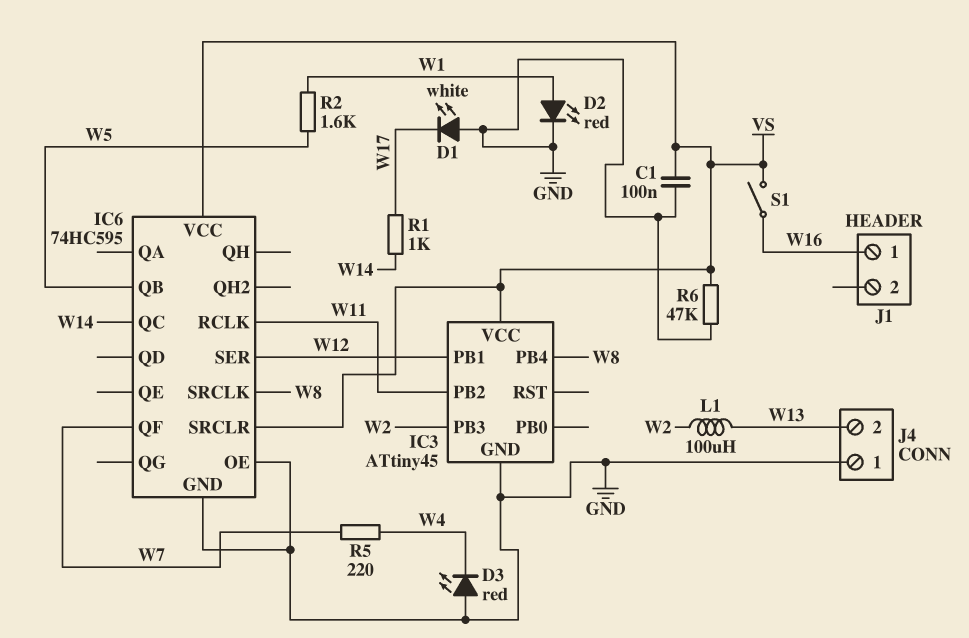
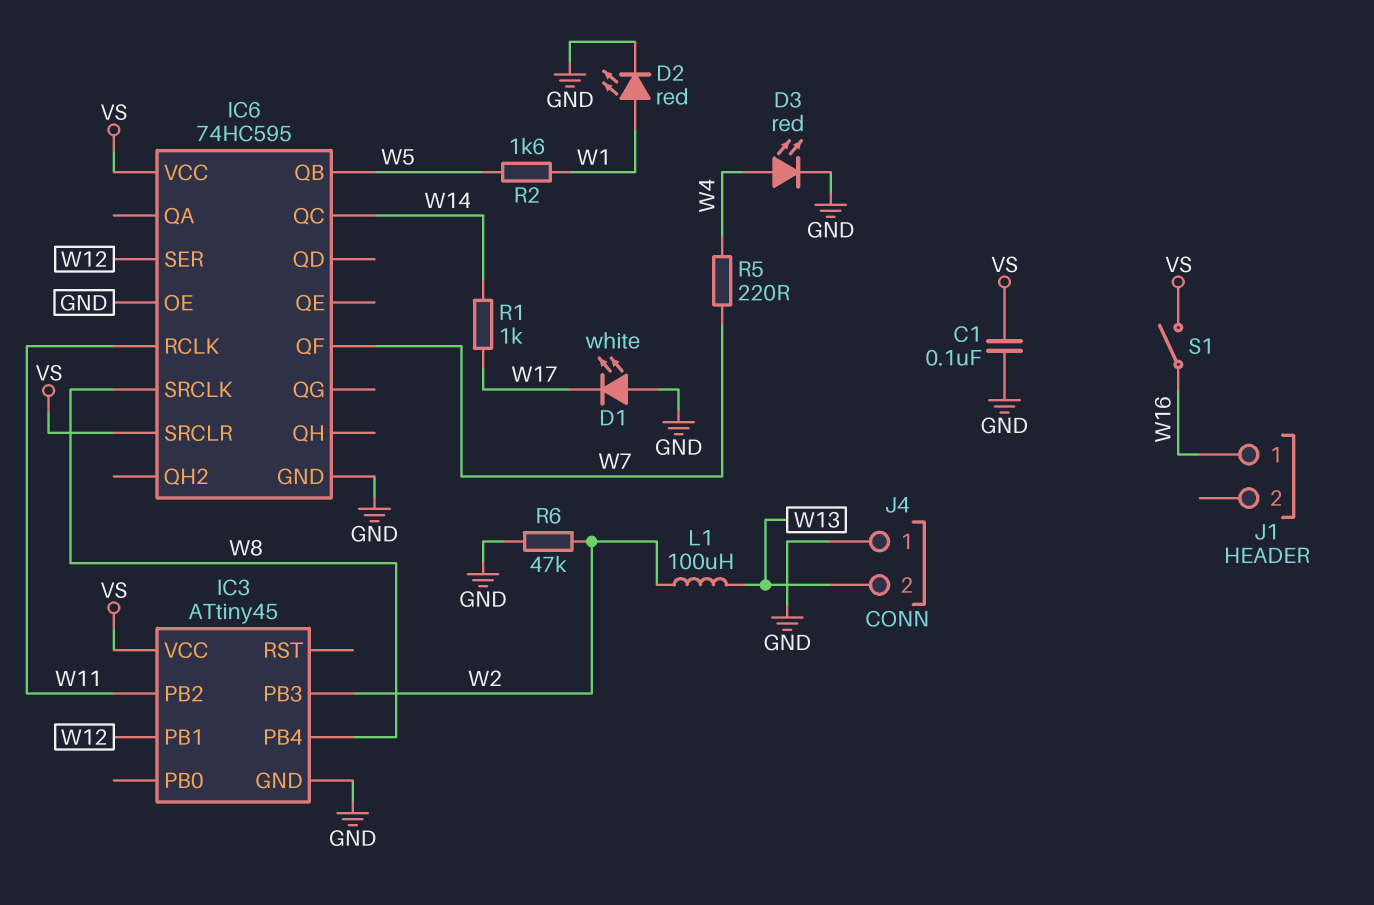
D3: LED red (A GND, K W4) -> LED red (A W4, K GND)
R6: 47k (GND, VS) -> 47k (GND, W2)

